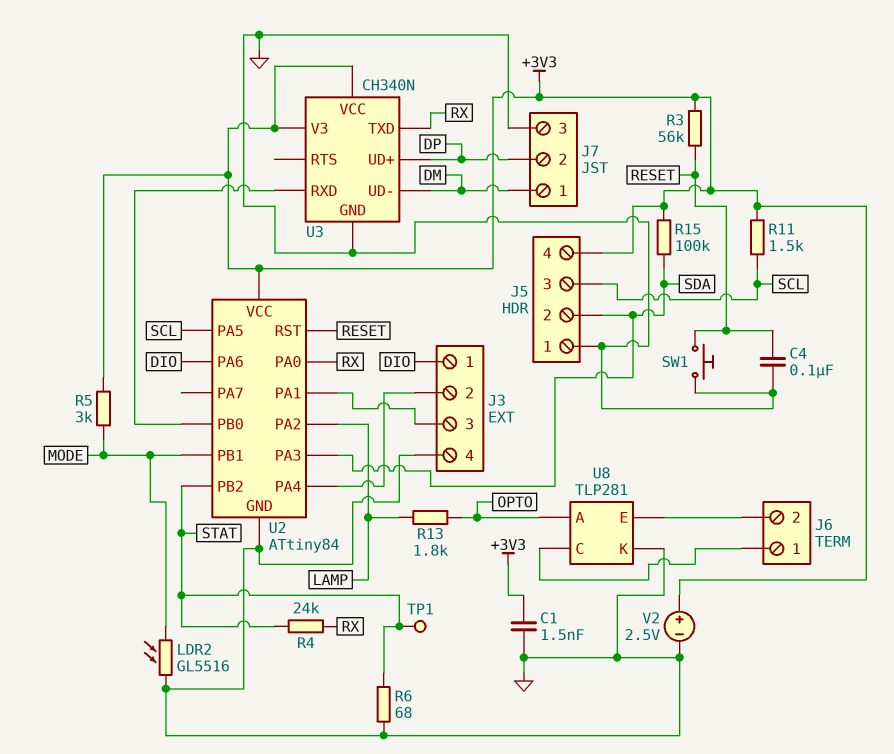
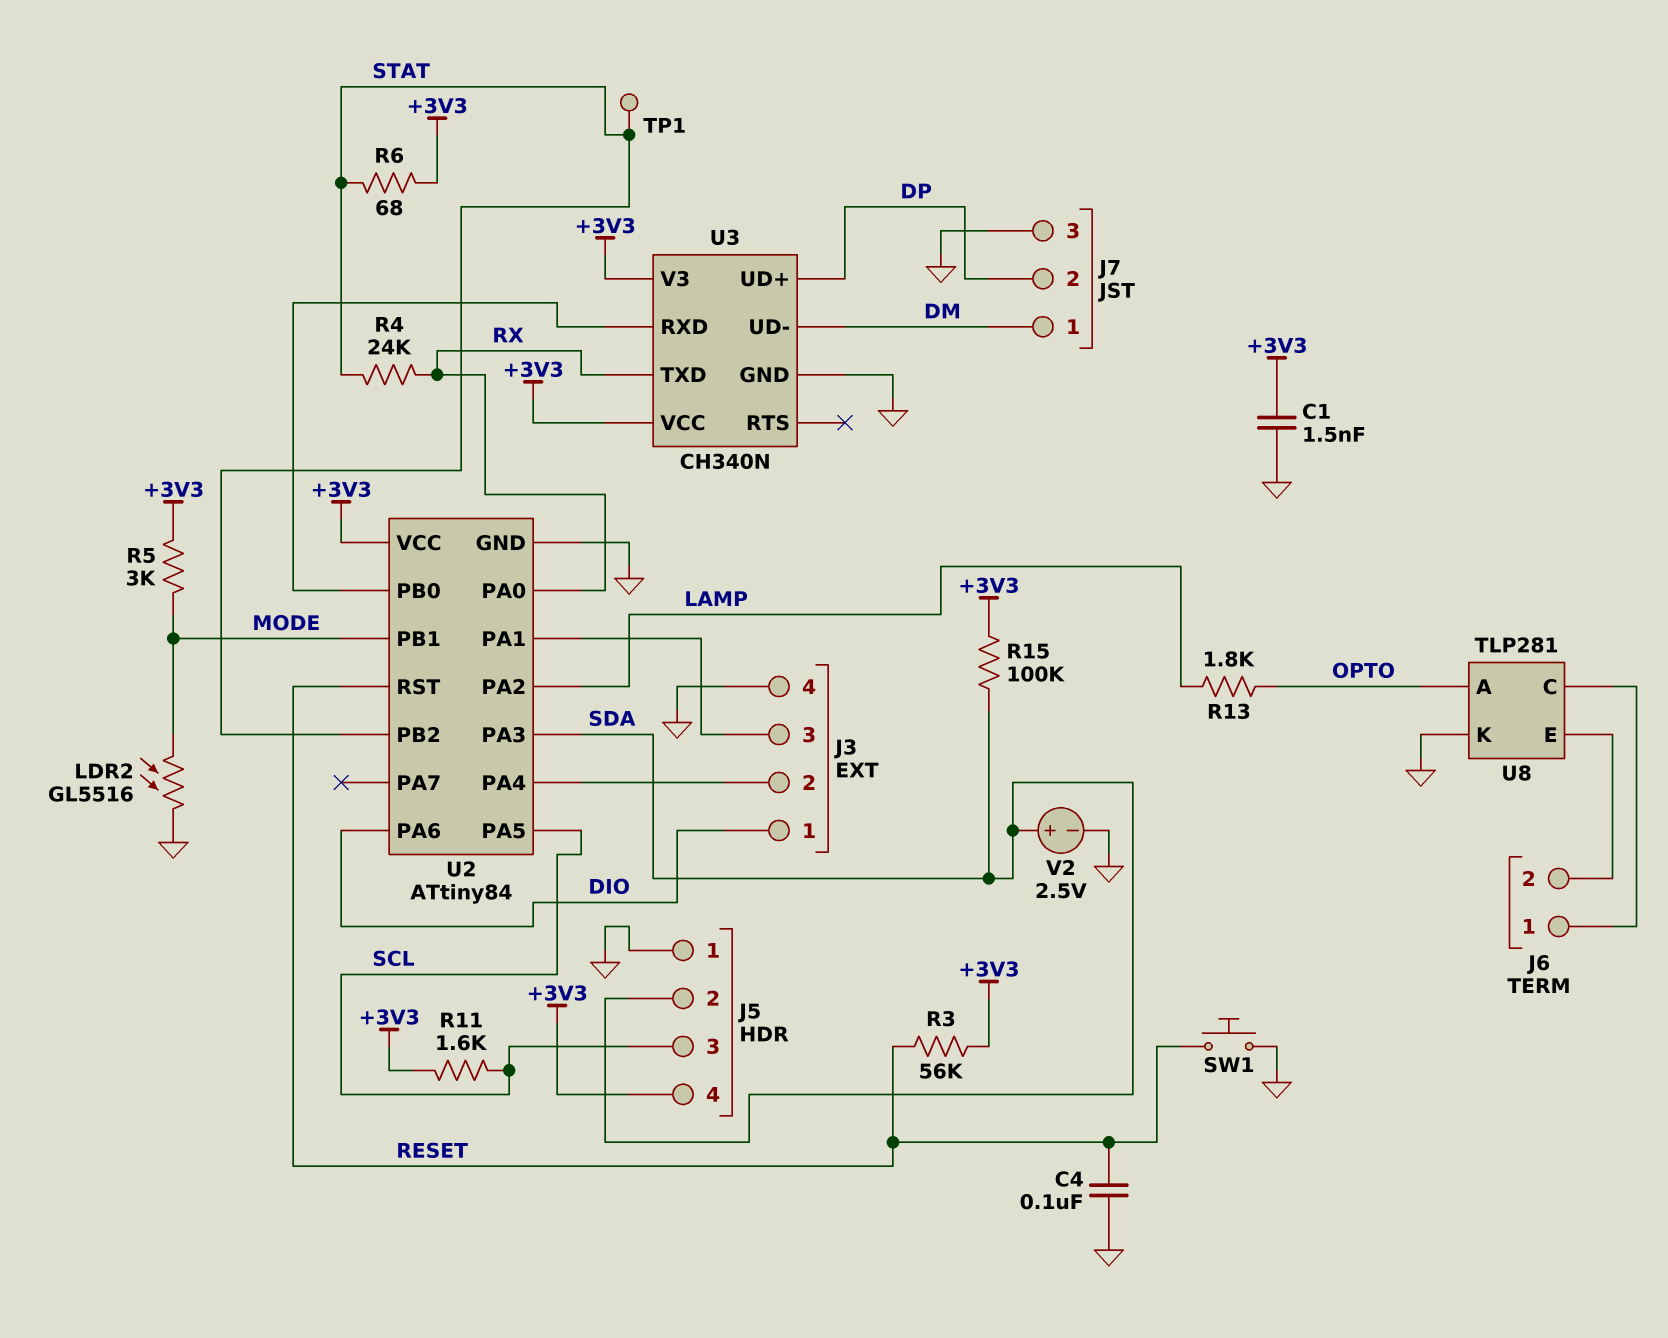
R6: 68 (GND, STAT) -> 68 (+3V3, STAT)
R11: 1.5k (+3V3, SCL) -> 1.6k (+3V3, SCL)
V2: 2.5V (plus +3V3, minus GND) -> 2.5V (plus SDA, minus GND)

